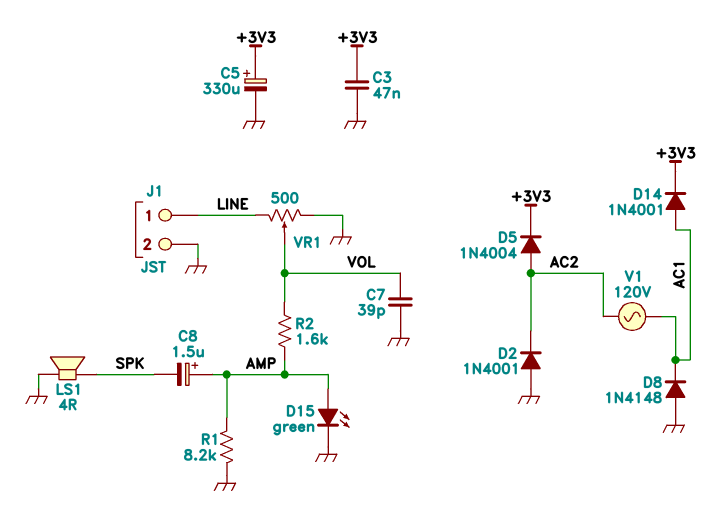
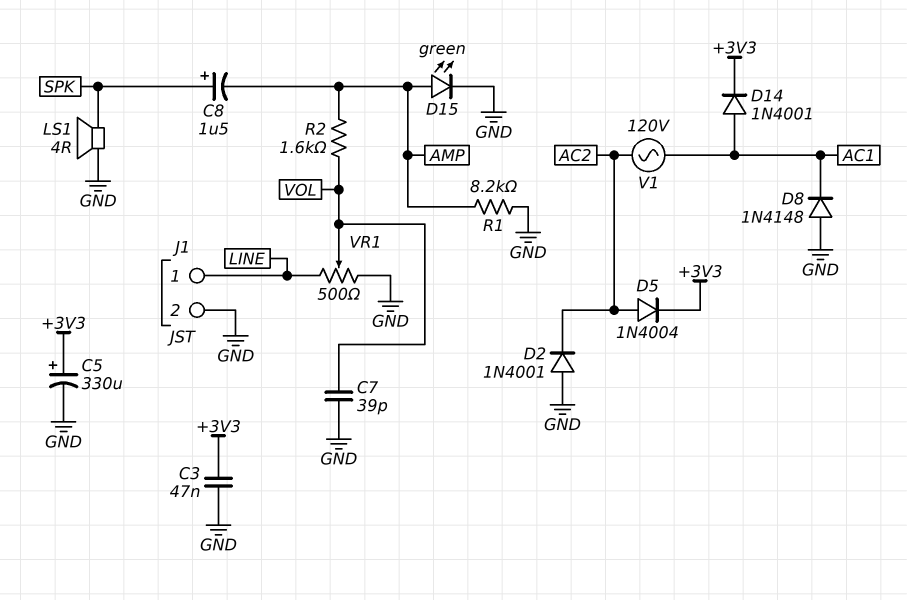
C8: 1.5uF (plus AMP, minus SPK) -> 1.5uF (plus SPK, minus AMP)

